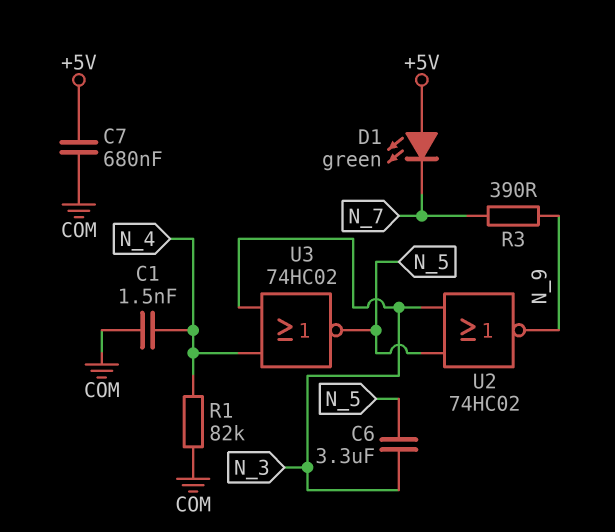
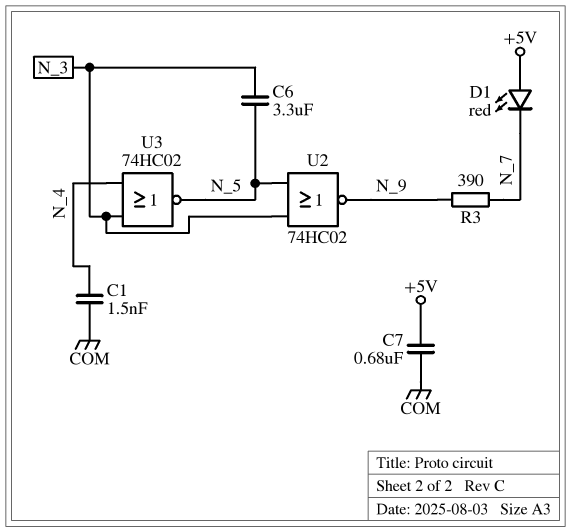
D1: LED green (A +5V, K N_7) -> LED red (A +5V, K N_7)
R1: 82k (COM, N_4) -> none

